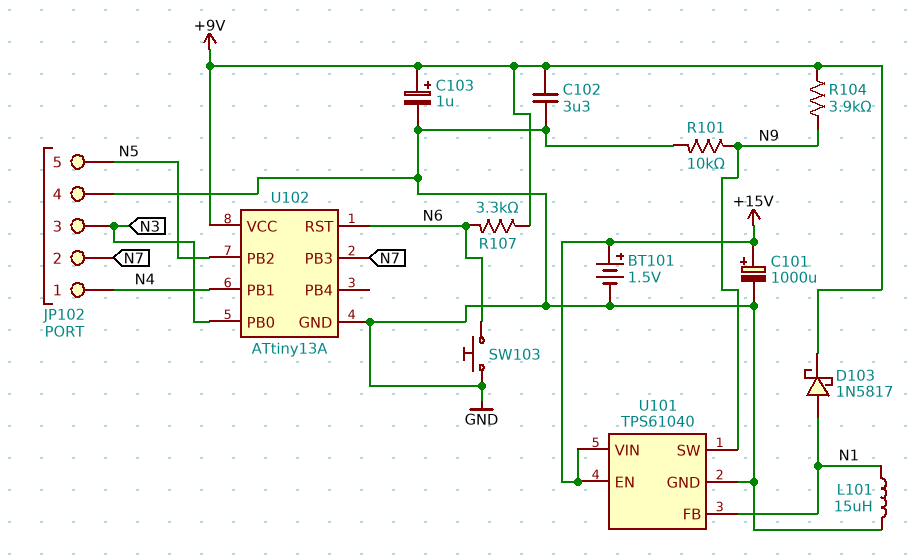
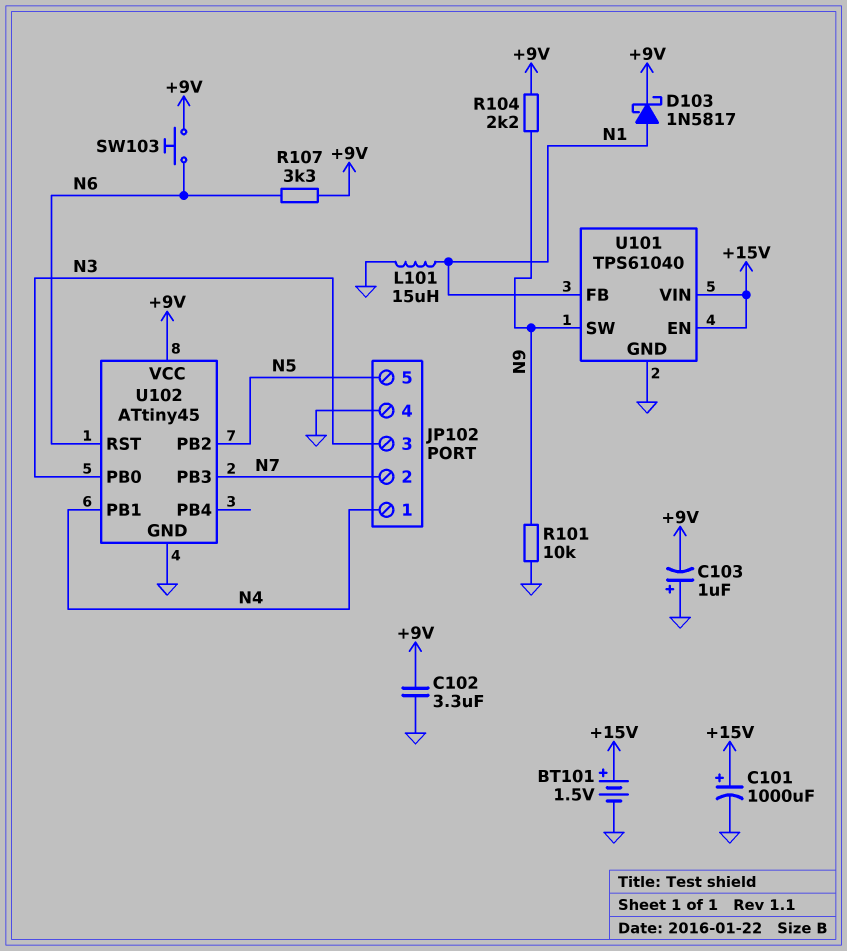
C103: 1uF (plus +9V, minus GND) -> 1uF (plus GND, minus +9V)
R104: 3.9k (+9V, N9) -> 2.2k (+9V, N9)
SW103: button (GND, N6) -> button (+9V, N6)
U102: ATtiny13A -> ATtiny45

